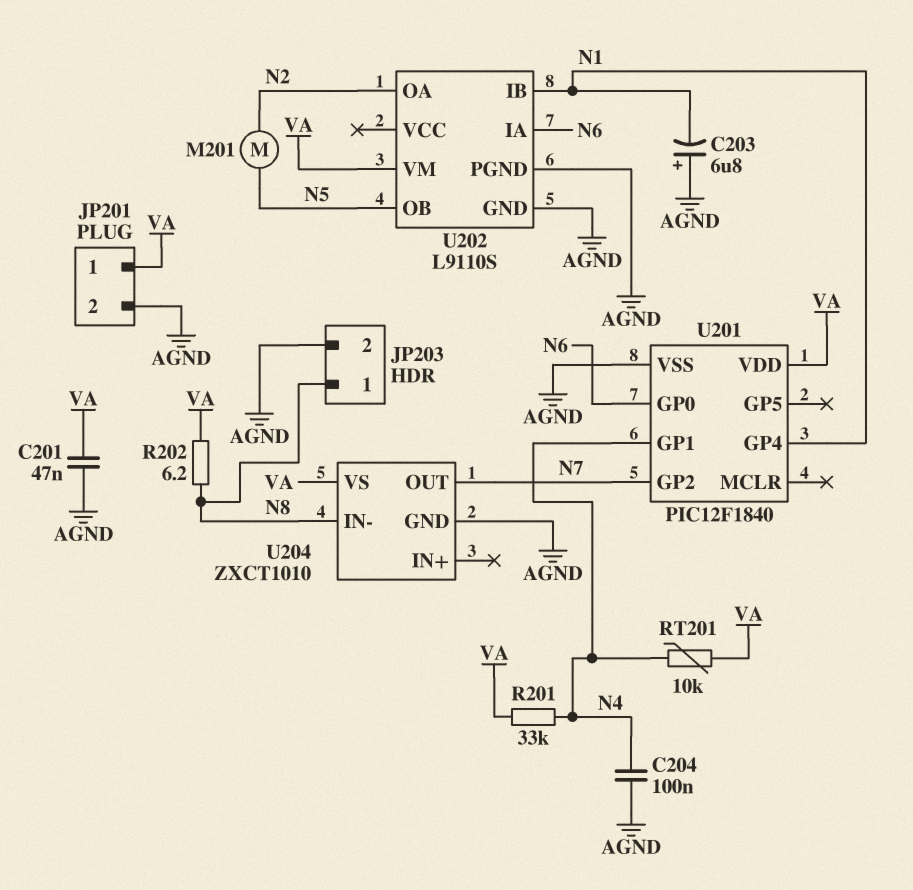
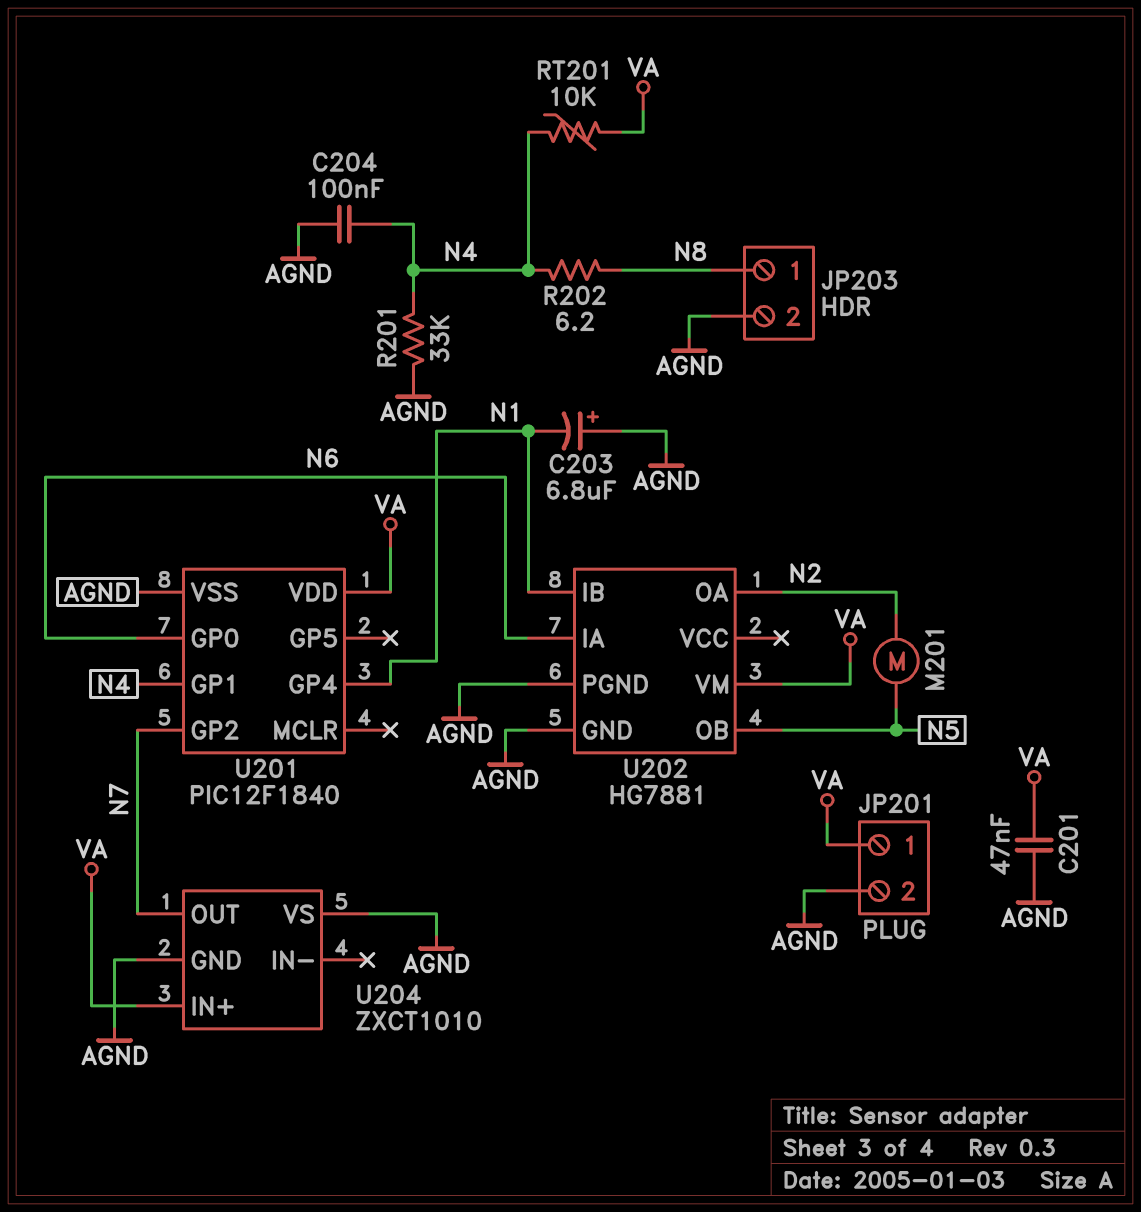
R201: 33k (N4, VA) -> 33k (AGND, N4)
R202: 6.2 (N8, VA) -> 6.2 (N4, N8)
U202: L9110S -> HG7881
U204 pin IN+: none -> VA
U204 pin IN-: N8 -> none
U204 pin VS: VA -> AGND

